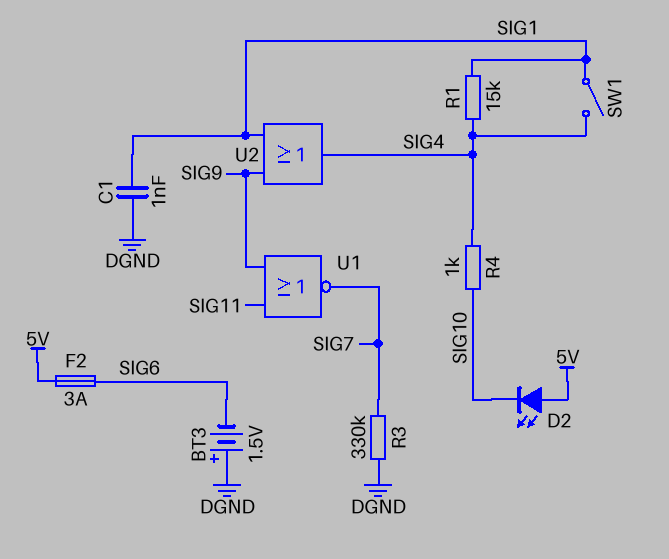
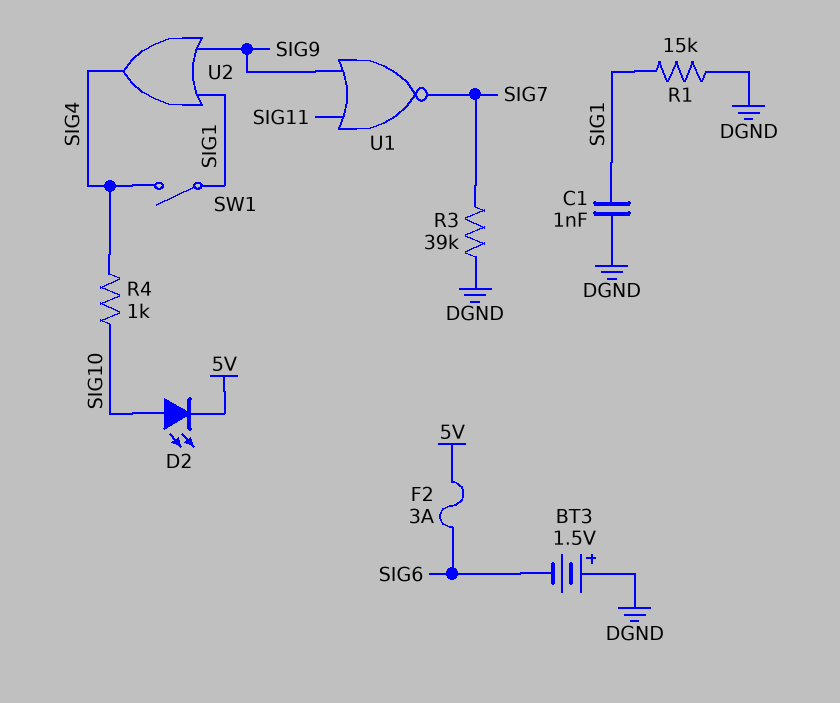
D2: LED (A 5V, K SIG10) -> LED (A SIG10, K 5V)
R1: 15k (SIG1, SIG4) -> 15k (DGND, SIG1)
R3: 330k (DGND, SIG7) -> 39k (DGND, SIG7)

